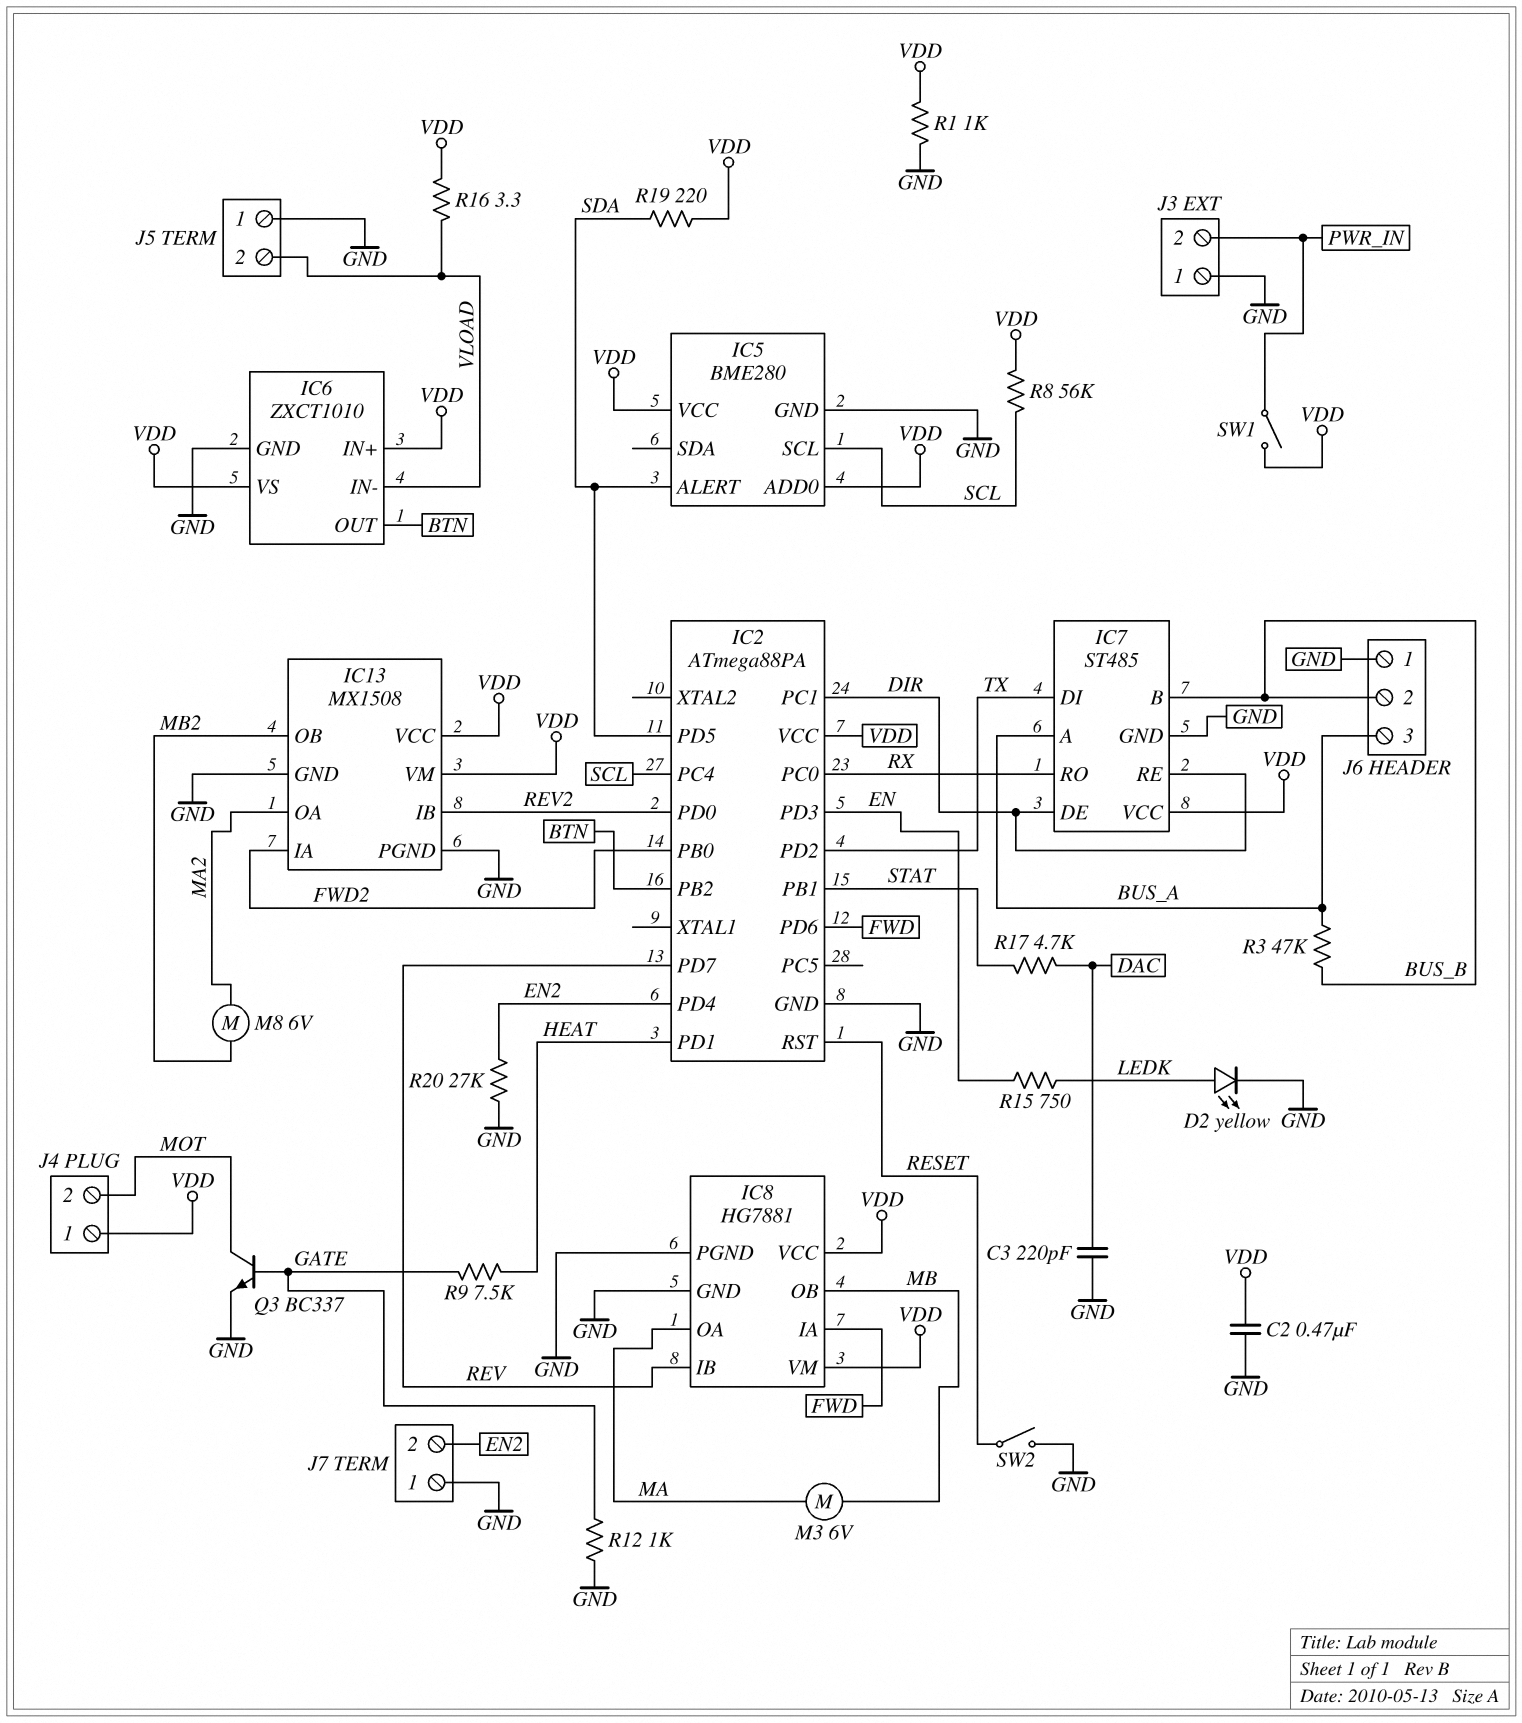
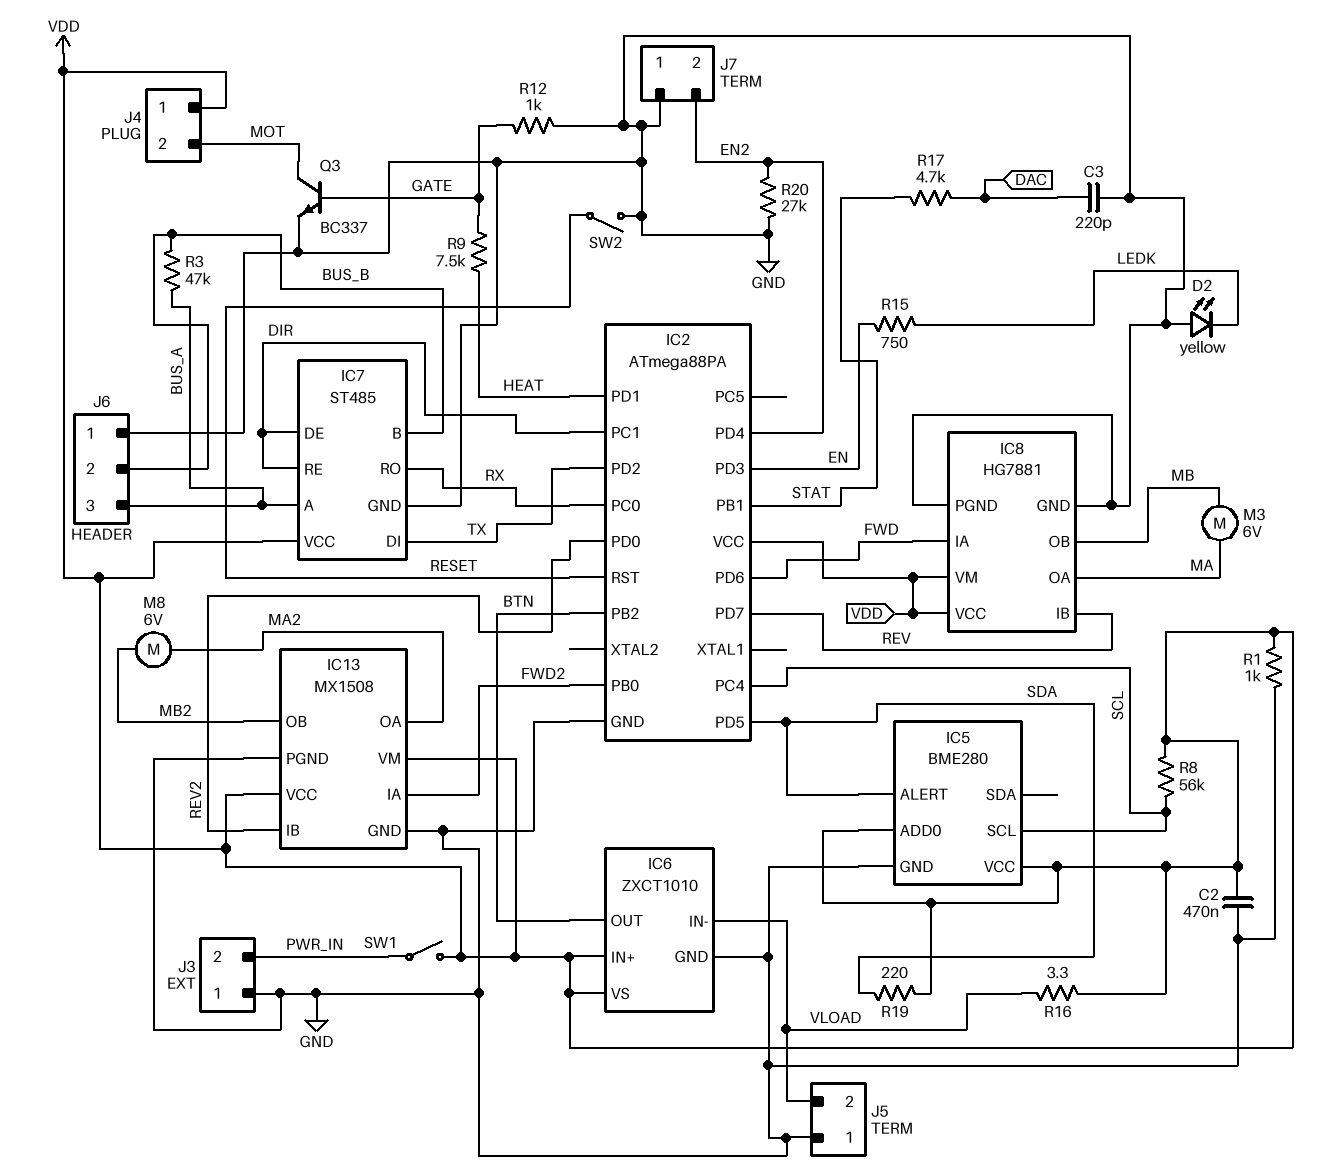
D2: LED yellow (A LEDK, K GND) -> LED yellow (A GND, K LEDK)

